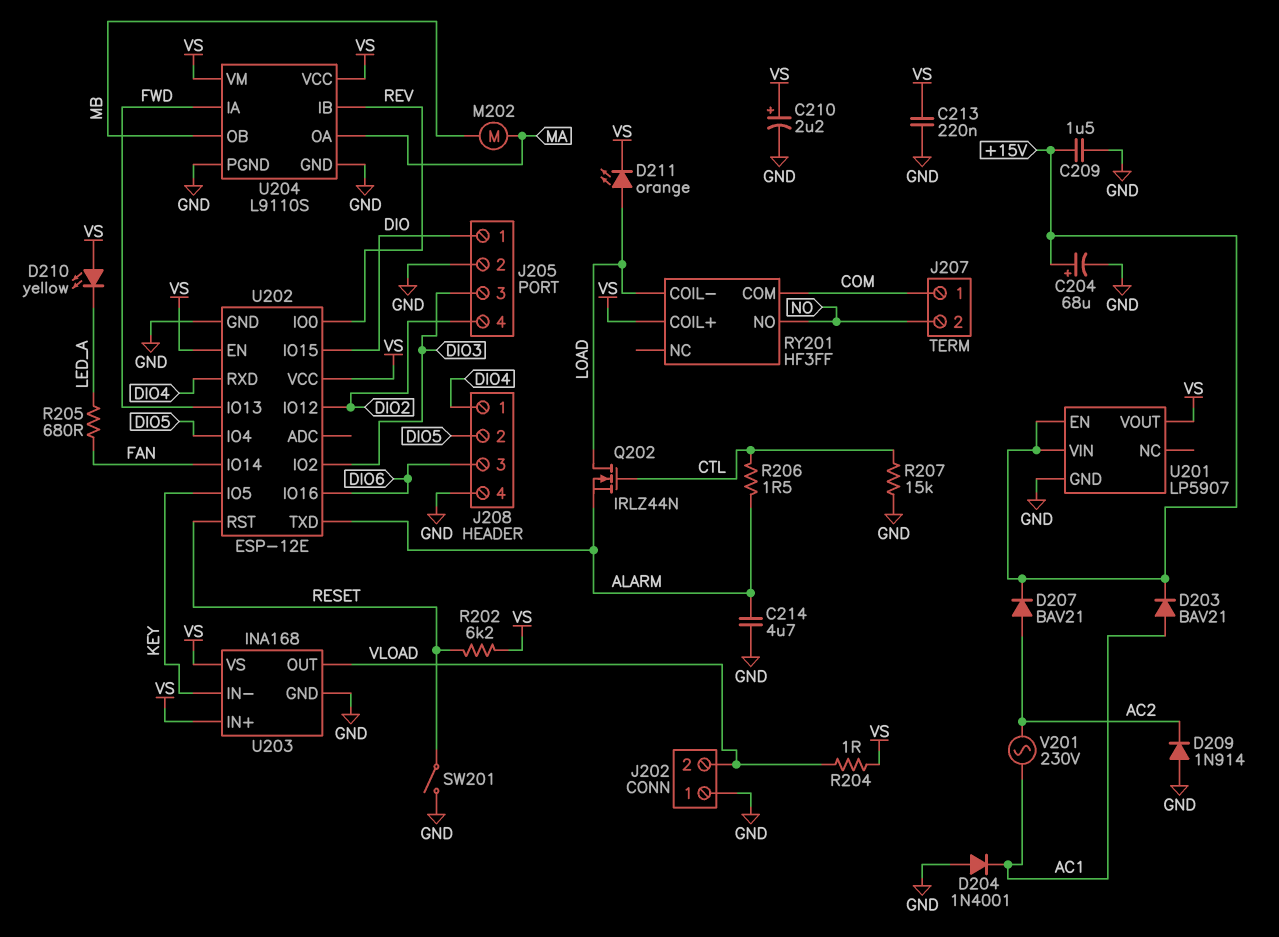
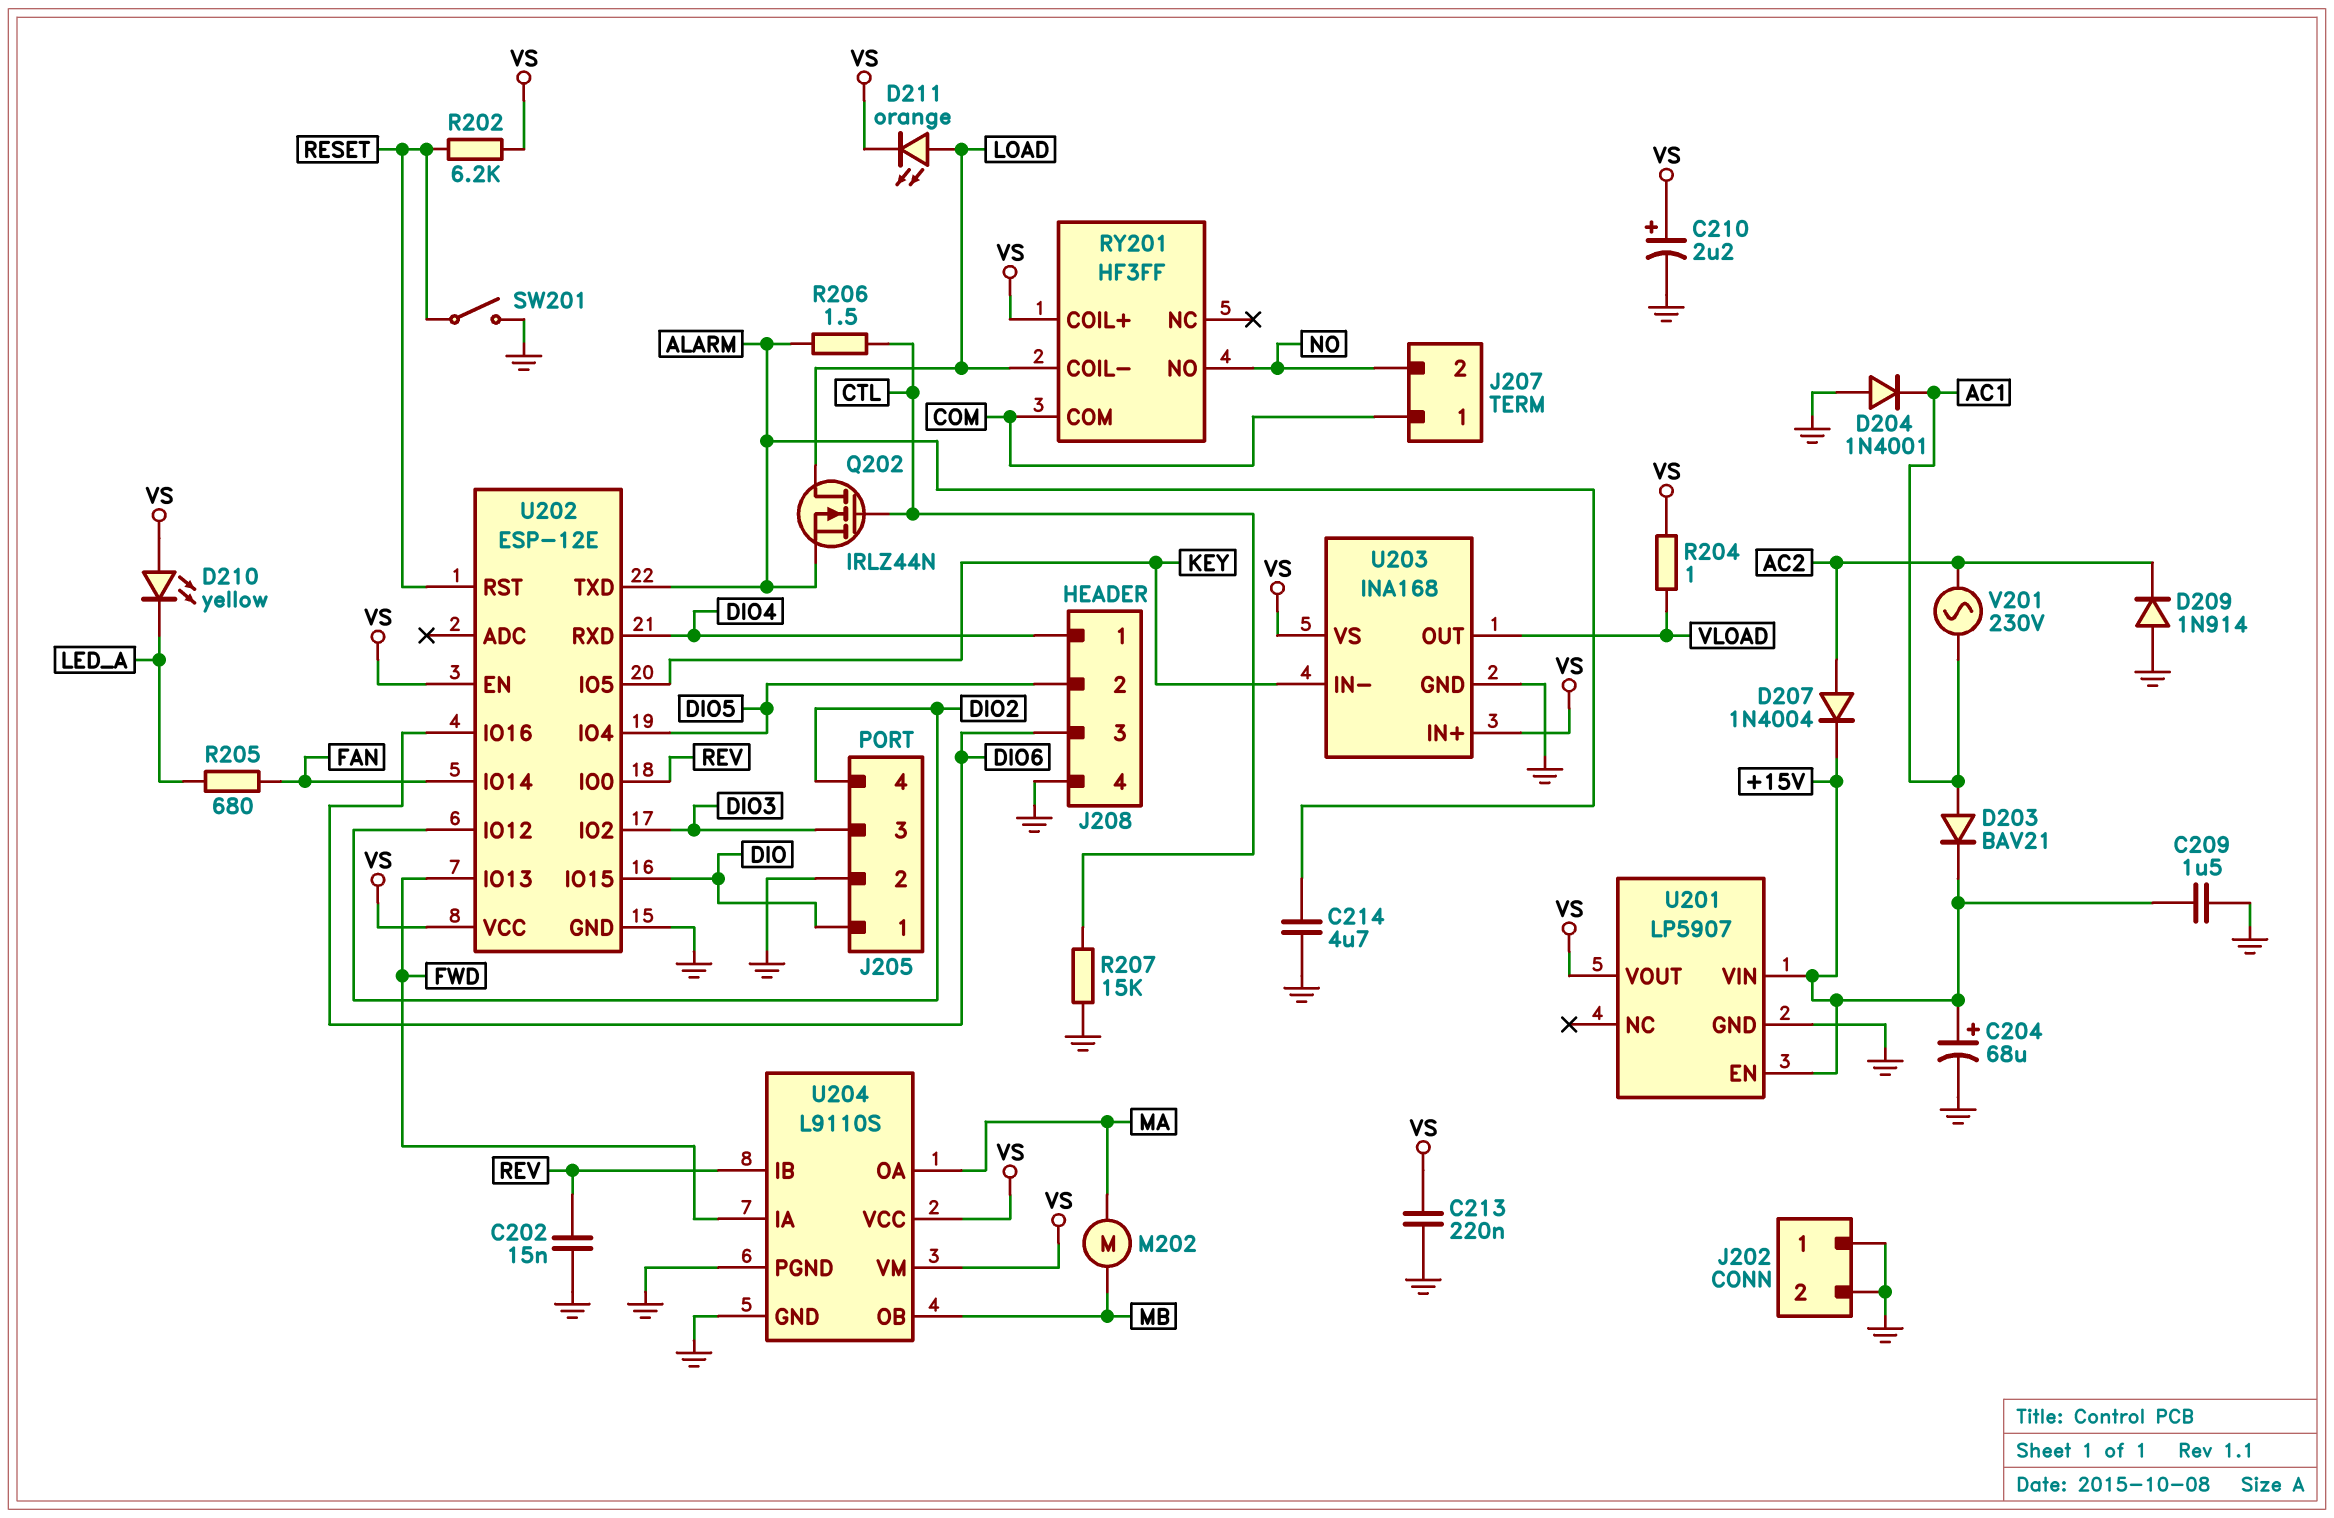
C202: none -> 15nF (GND, REV)
D207: diode BAV21 (A AC2, K +15V) -> diode 1N4004 (A AC2, K +15V)
J202 pin 2: VLOAD -> GND

